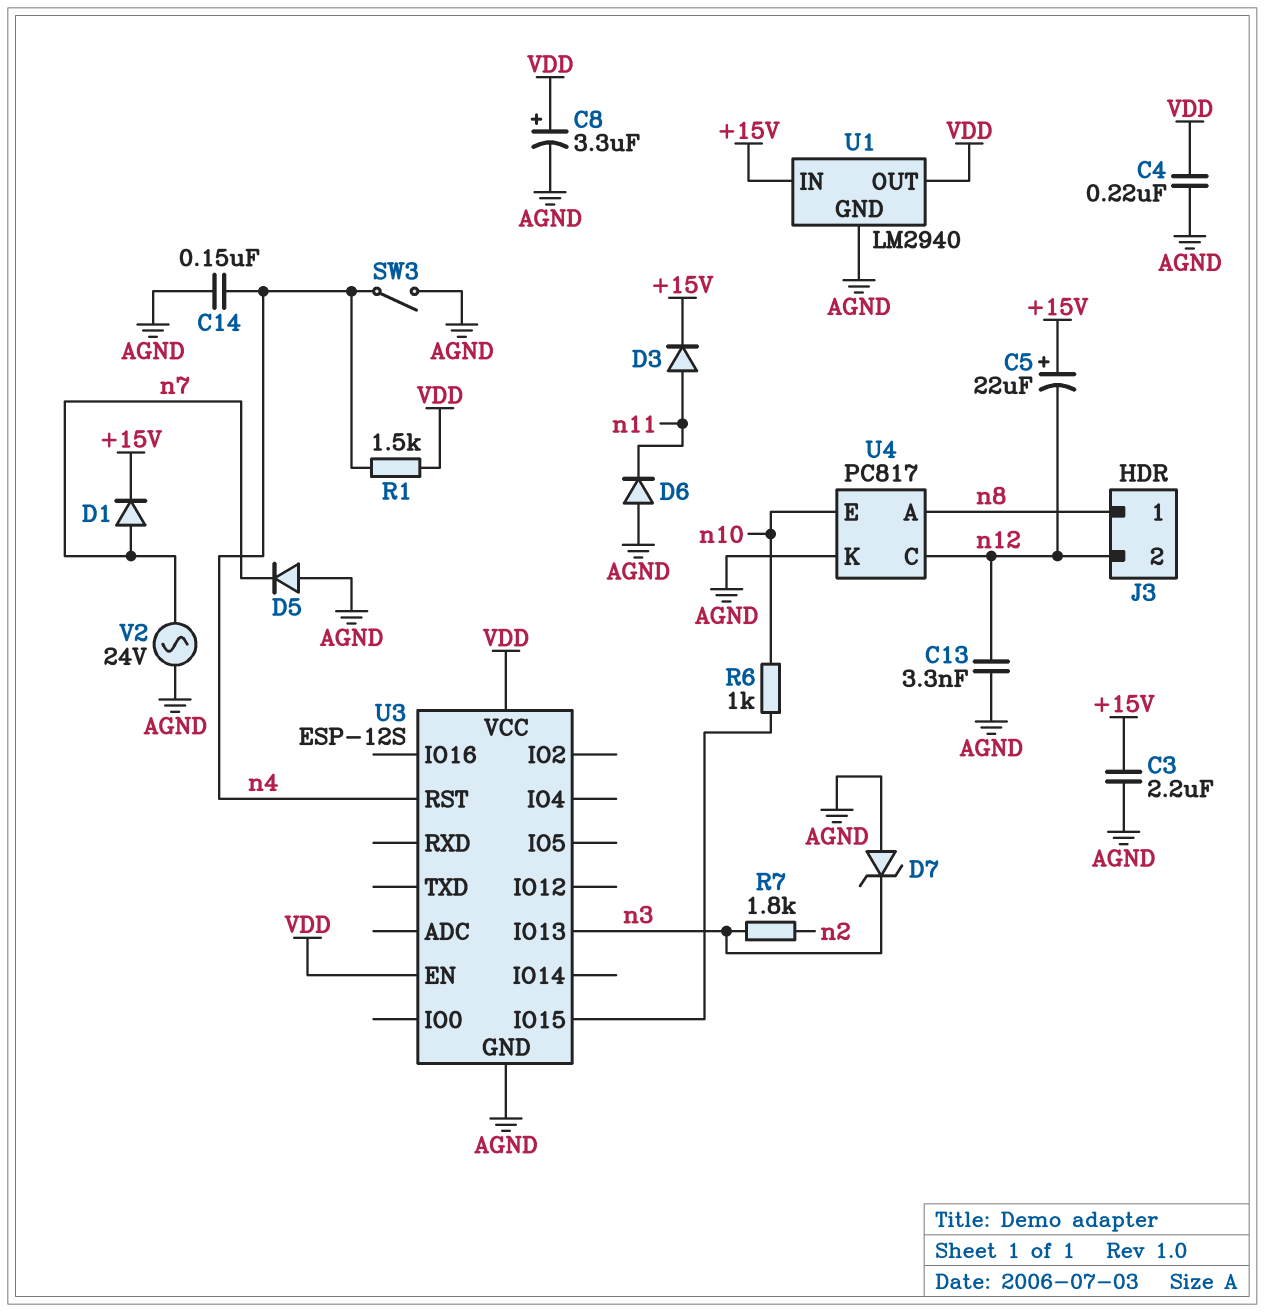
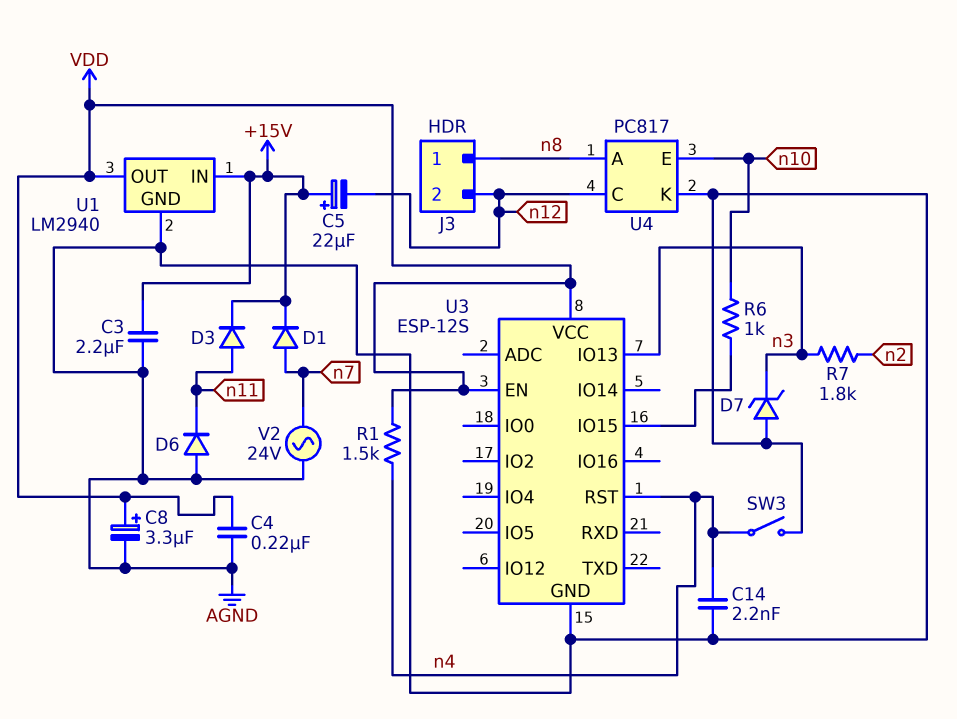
C13: 3.3nF (AGND, n12) -> none
C14: 150nF (AGND, n4) -> 2.2nF (AGND, n4)
D5: diode (A AGND, K n7) -> none

